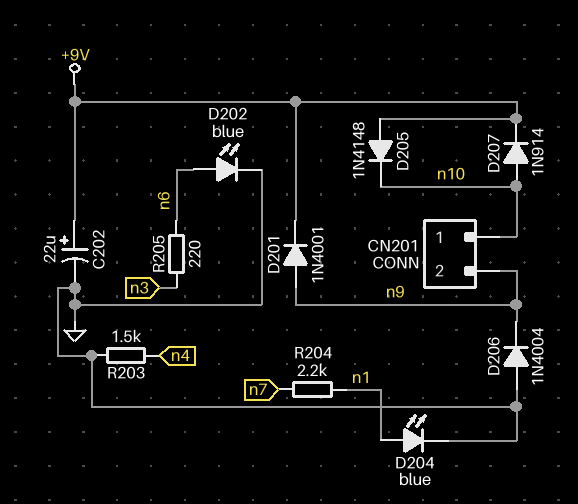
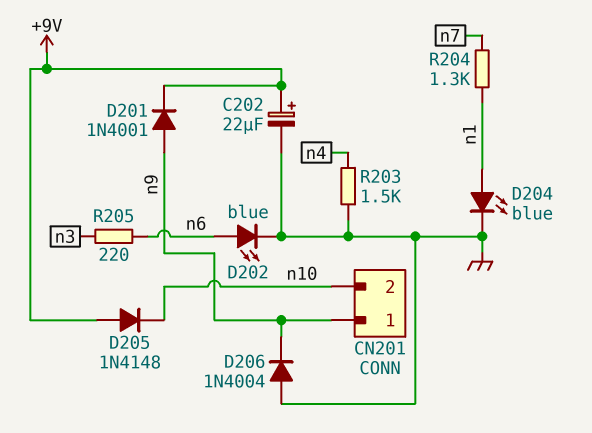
CN201 pin 1: n10 -> n9
CN201 pin 2: n9 -> n10
D207: diode 1N914 (A n10, K +9V) -> none
R204: 2.2k (n1, n7) -> 1.3k (n1, n7)

